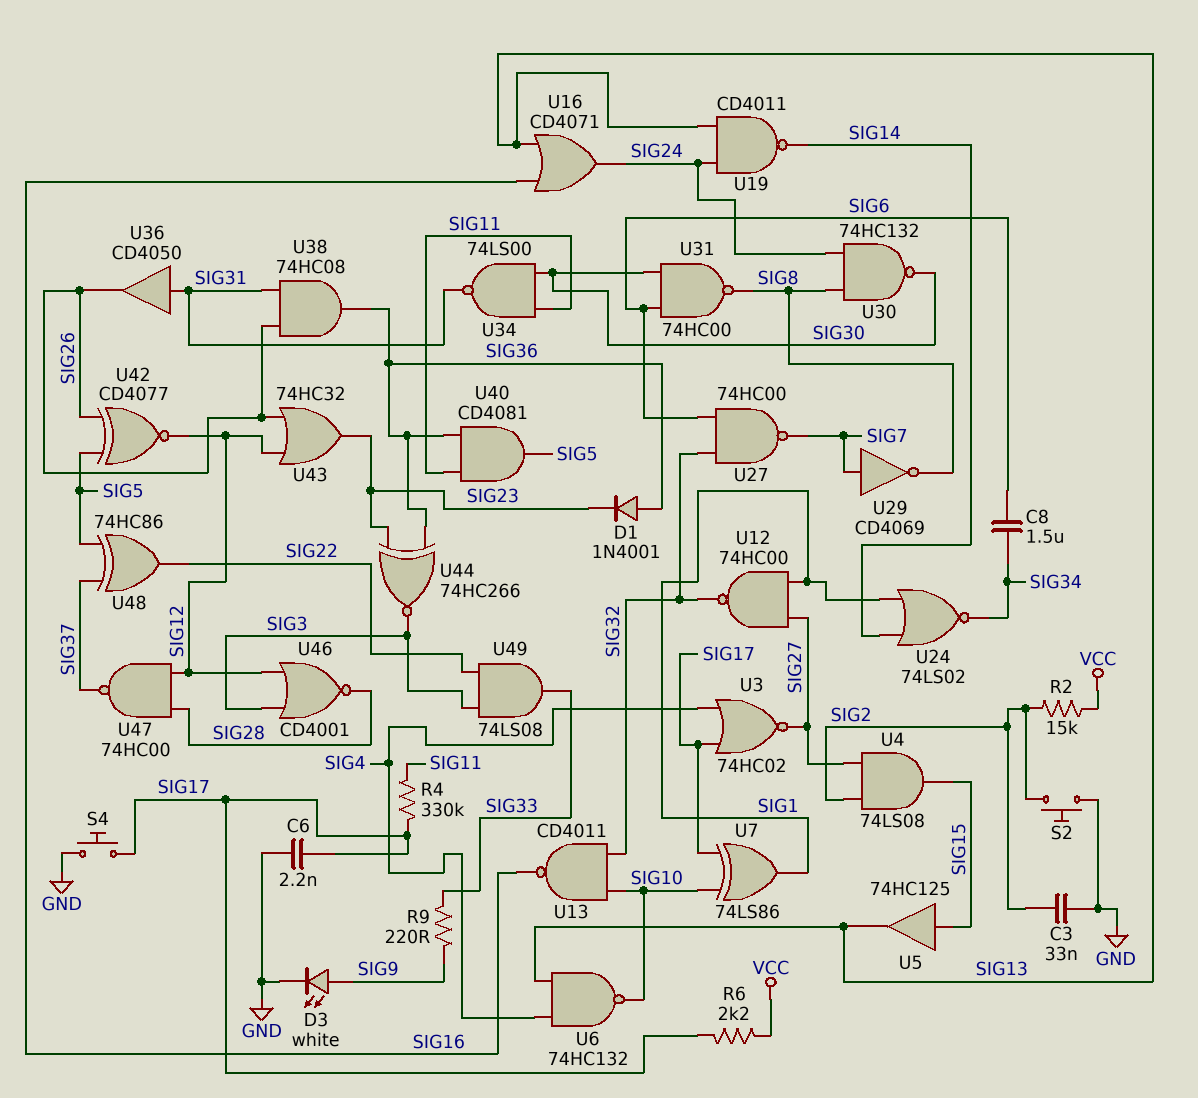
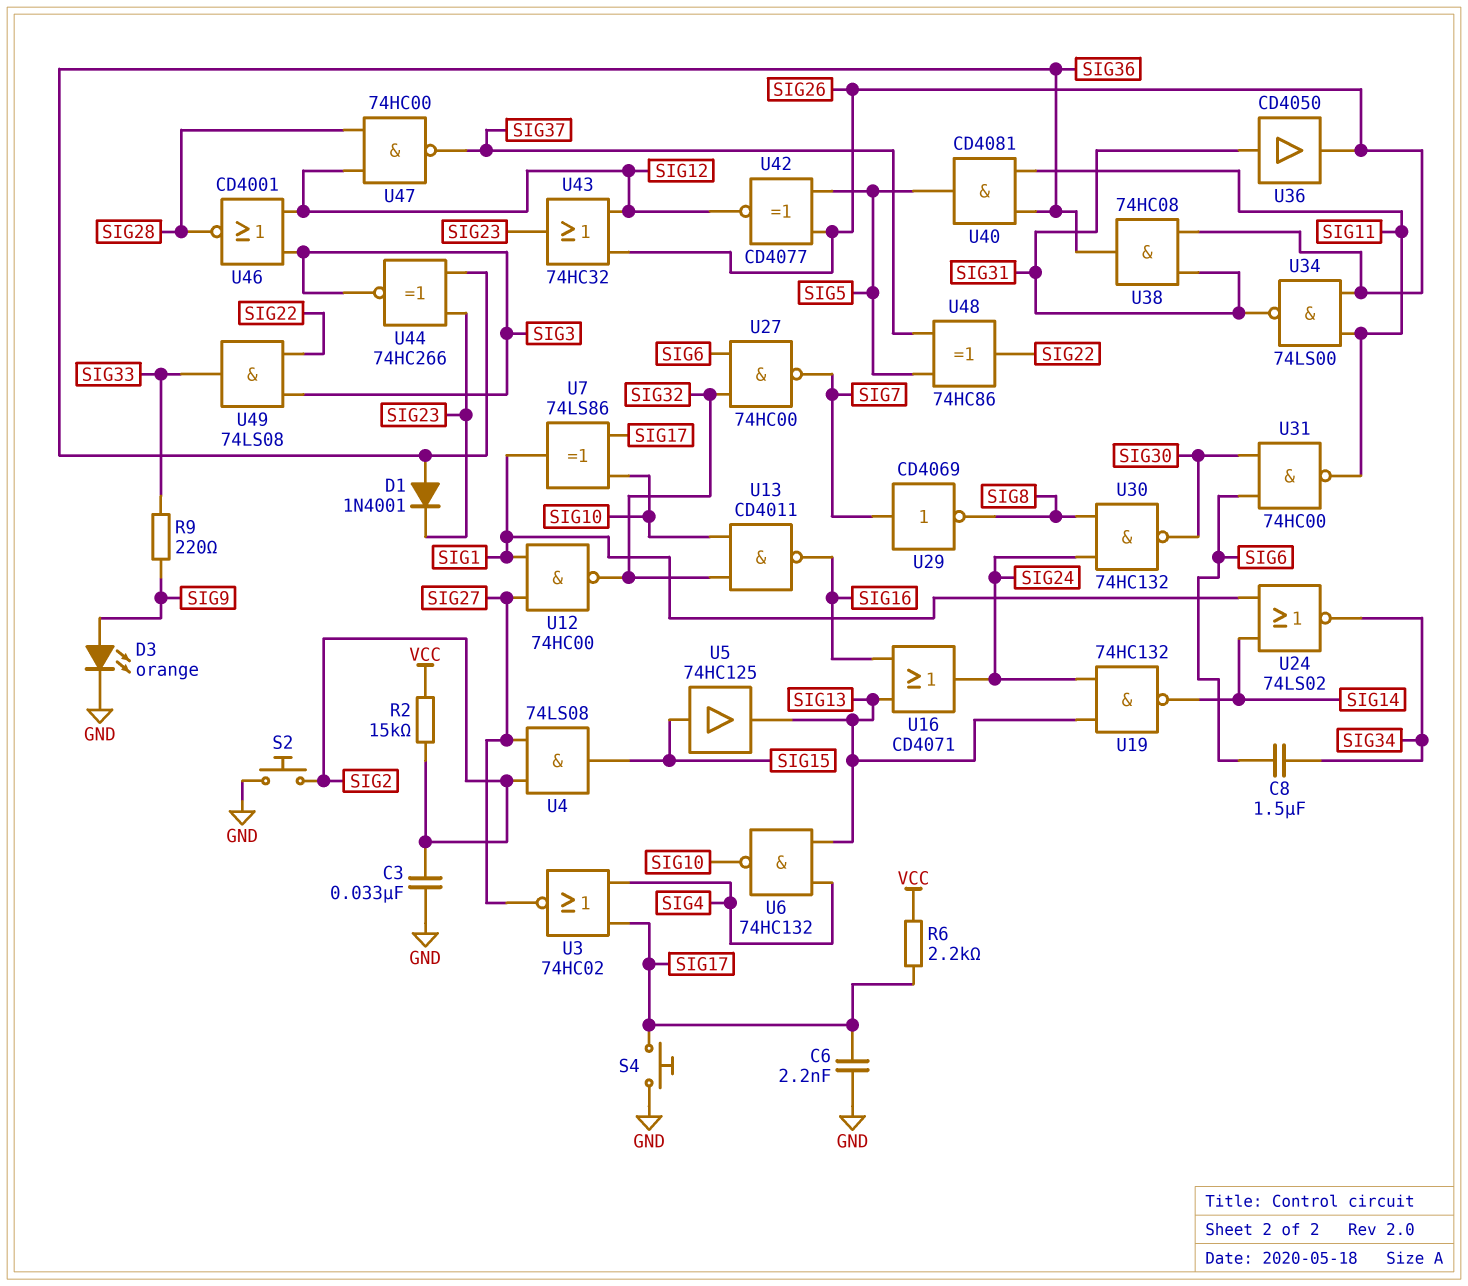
D3: LED white (A SIG9, K GND) -> LED orange (A SIG9, K GND)
R4: 330k (SIG11, SIG17) -> none
U19: NAND CD4011 (in SIG13, in SIG24, out SIG14) -> NAND 74HC132 (in SIG13, in SIG24, out SIG14)
U31: NAND 74HC00 (in SIG6, in SIG30, out SIG8) -> NAND 74HC00 (in SIG6, in SIG30, out SIG11)
U34: NAND 74LS00 (in SIG11, in SIG30, out SIG31) -> NAND 74LS00 (in SIG11, in SIG26, out SIG31)

